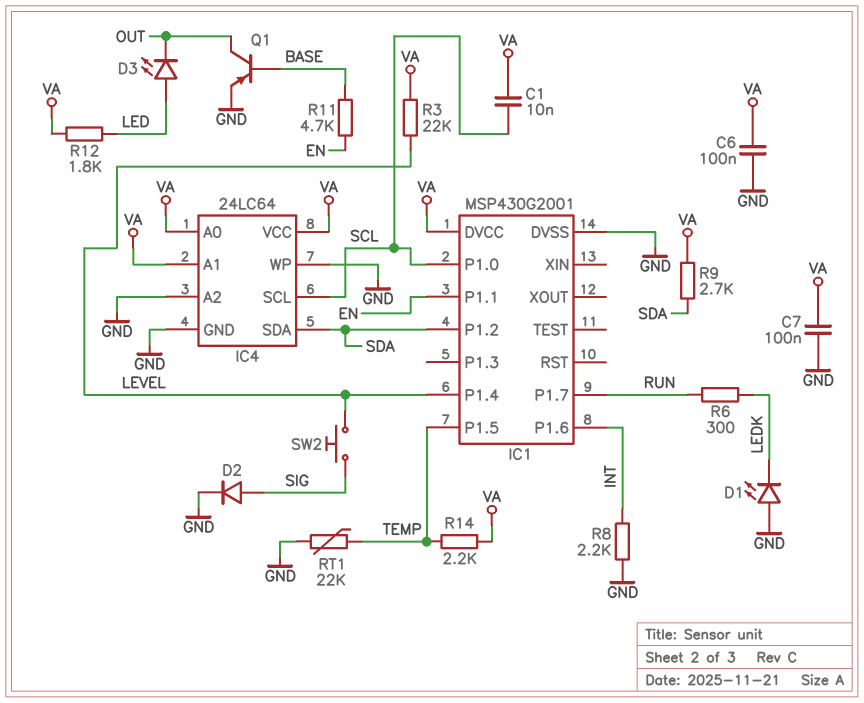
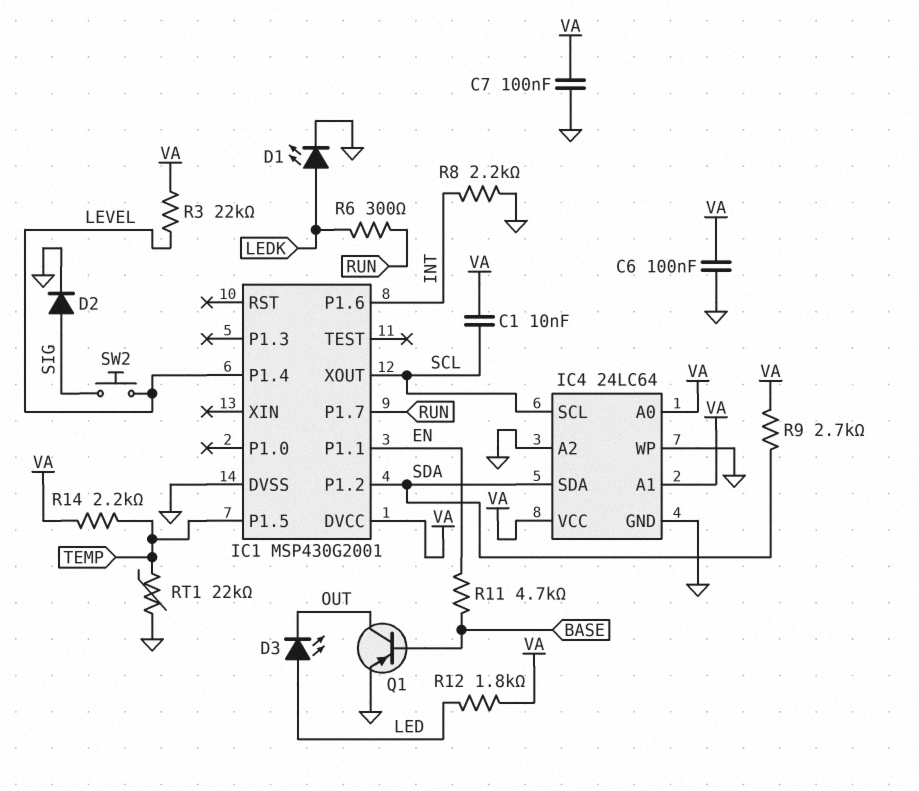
D1: LED (A GND, K LEDK) -> LED (A LEDK, K GND)
IC1 pin P1.0: SCL -> none
IC1 pin XOUT: none -> SCL

